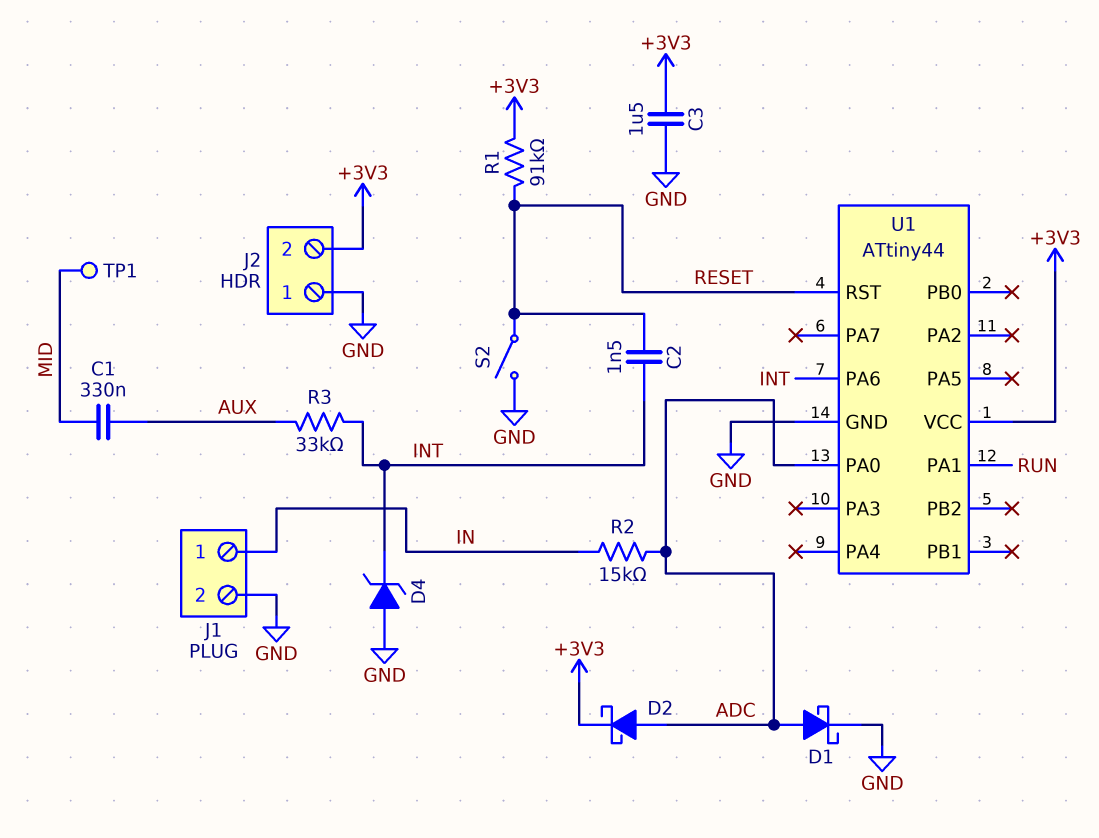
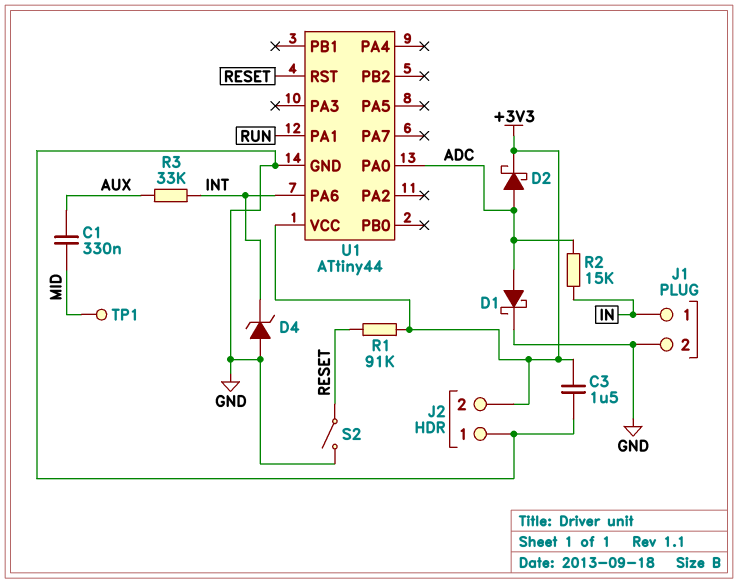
C2: 1.5nF (INT, RESET) -> none

